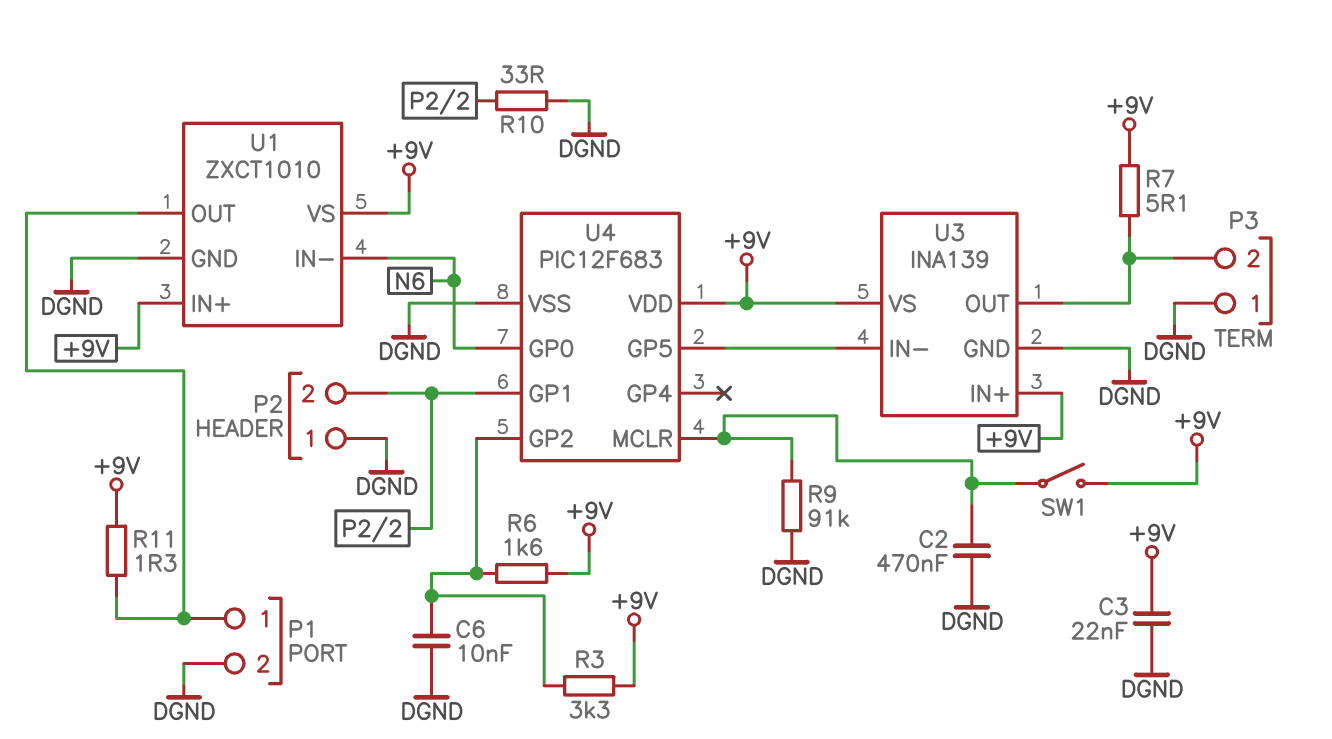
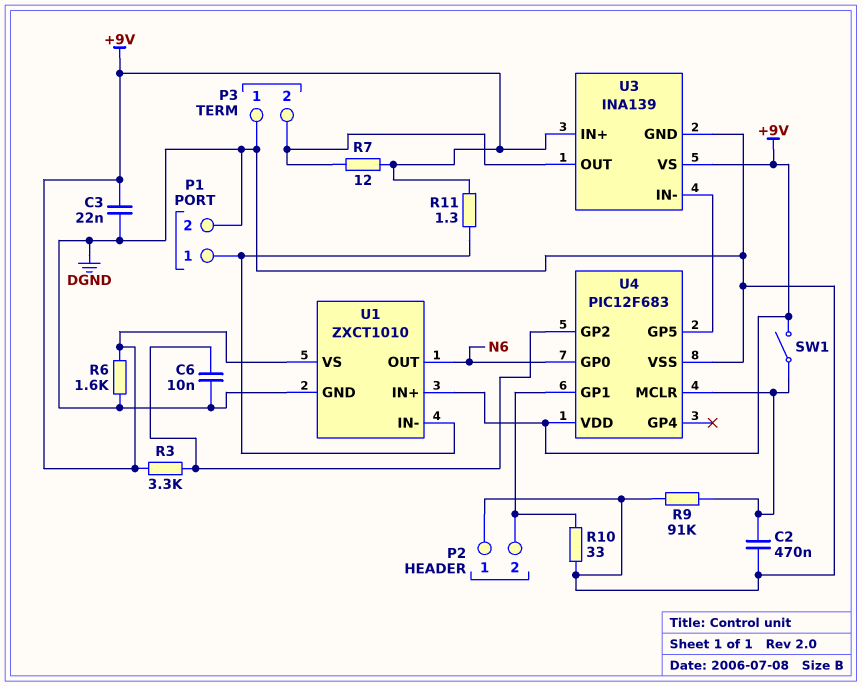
R6: 1.6k (+9V, U4/GP2) -> 1.6k (+9V, DGND)
R7: 5.1 (+9V, P3/2) -> 12 (+9V, P3/2)
U1 pin IN-: N6 -> P1/1
U1 pin OUT: P1/1 -> N6

